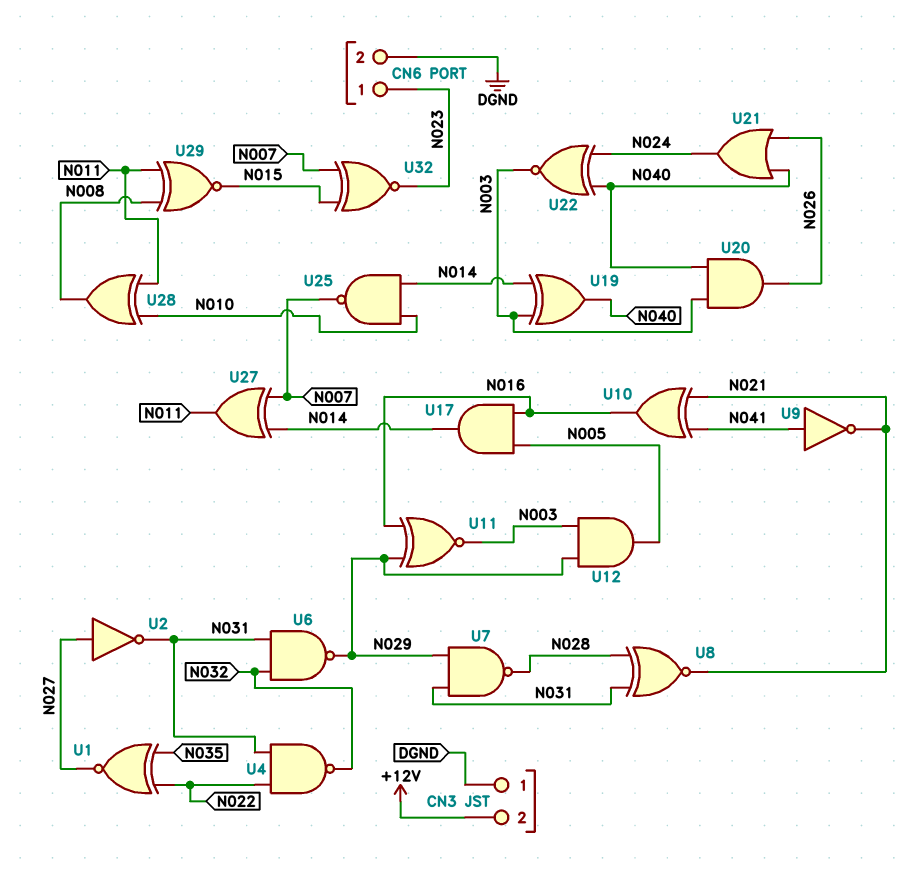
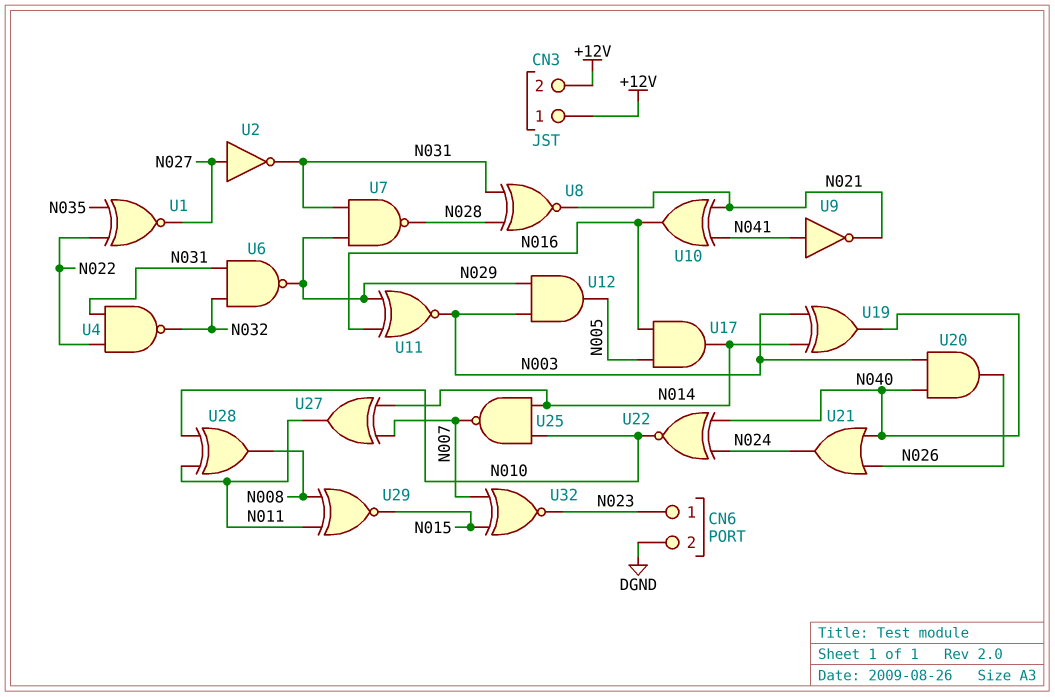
CN3 pin 1: DGND -> +12V
U22: XNOR (in N024, in N040, out N003) -> XNOR (in N024, in N040, out N010)

